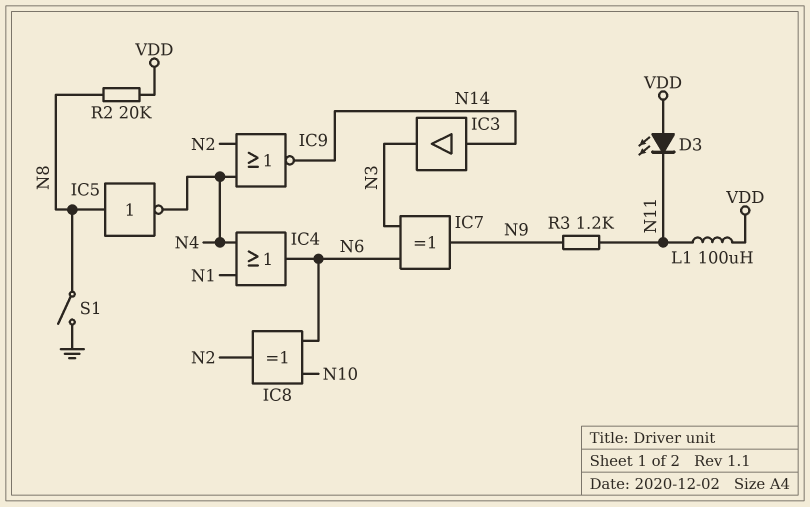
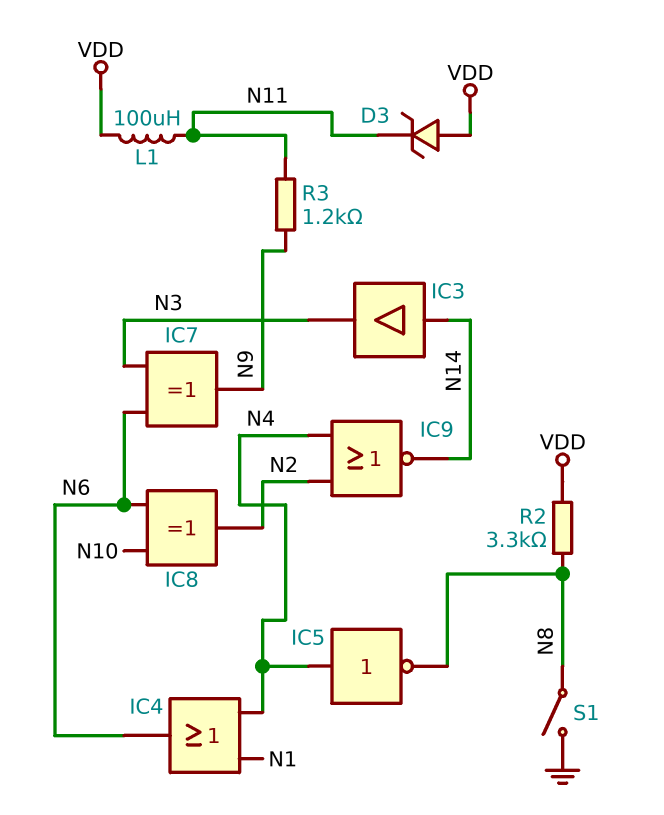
D3: LED (A VDD, K N11) -> zener (A VDD, K N11)
IC5: NOT (in N8, out N4) -> NOT (in N4, out N8)
R2: 20k (N8, VDD) -> 3.3k (N8, VDD)

